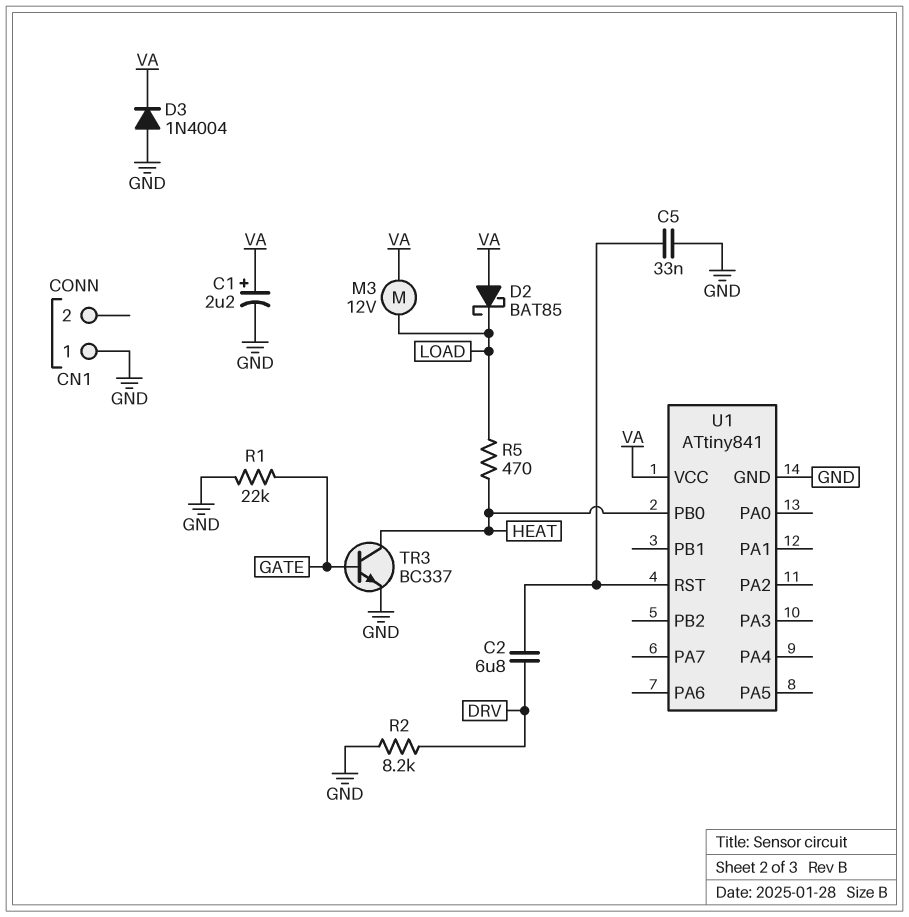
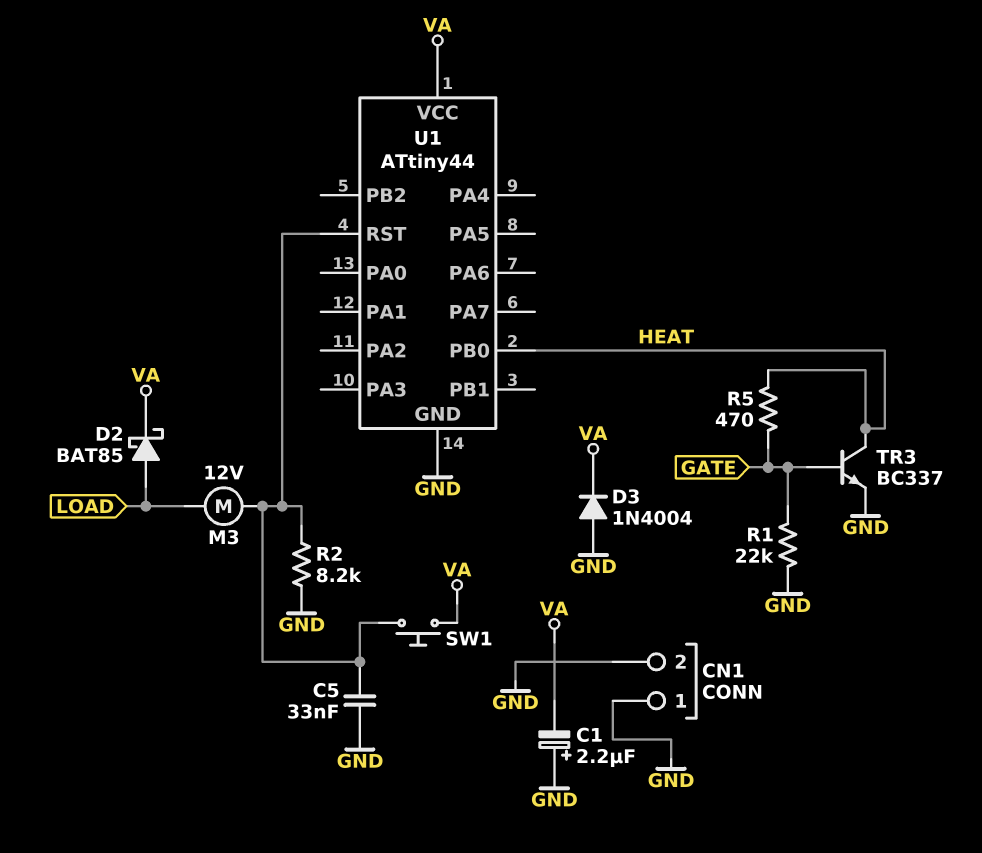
C1: 2.2uF (plus VA, minus GND) -> 2.2uF (plus GND, minus VA)
C2: 6.8uF (DRV, U1/RST) -> none
CN1 pin 2: none -> GND
D2: schottky BAT85 (A VA, K LOAD) -> schottky BAT85 (A LOAD, K VA)
M3: motor 12V (LOAD, VA) -> motor 12V (LOAD, U1/RST)
R2: 8.2k (DRV, GND) -> 8.2k (GND, U1/RST)
R5: 470 (HEAT, LOAD) -> 470 (GATE, HEAT)
SW1: none -> button (U1/RST, VA)
U1: ATtiny841 -> ATtiny44

